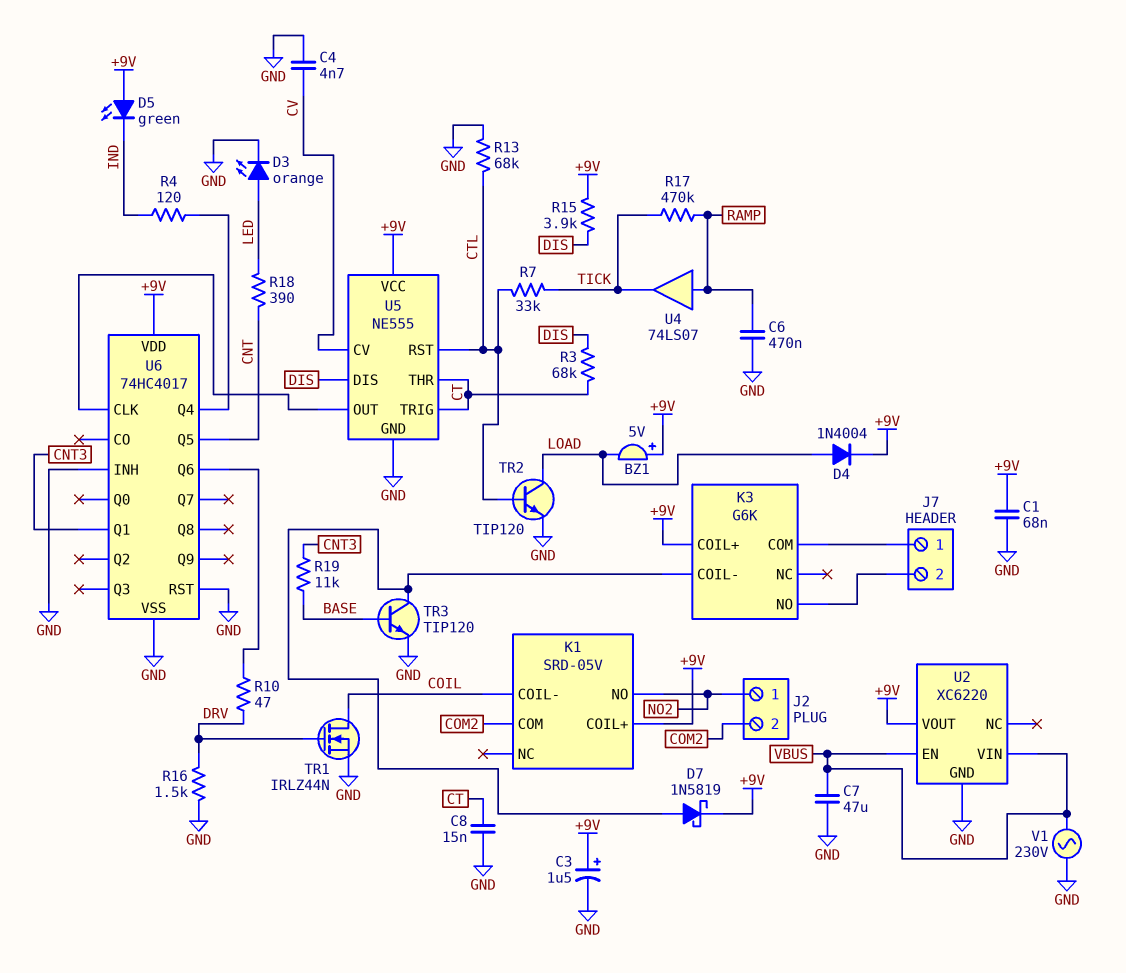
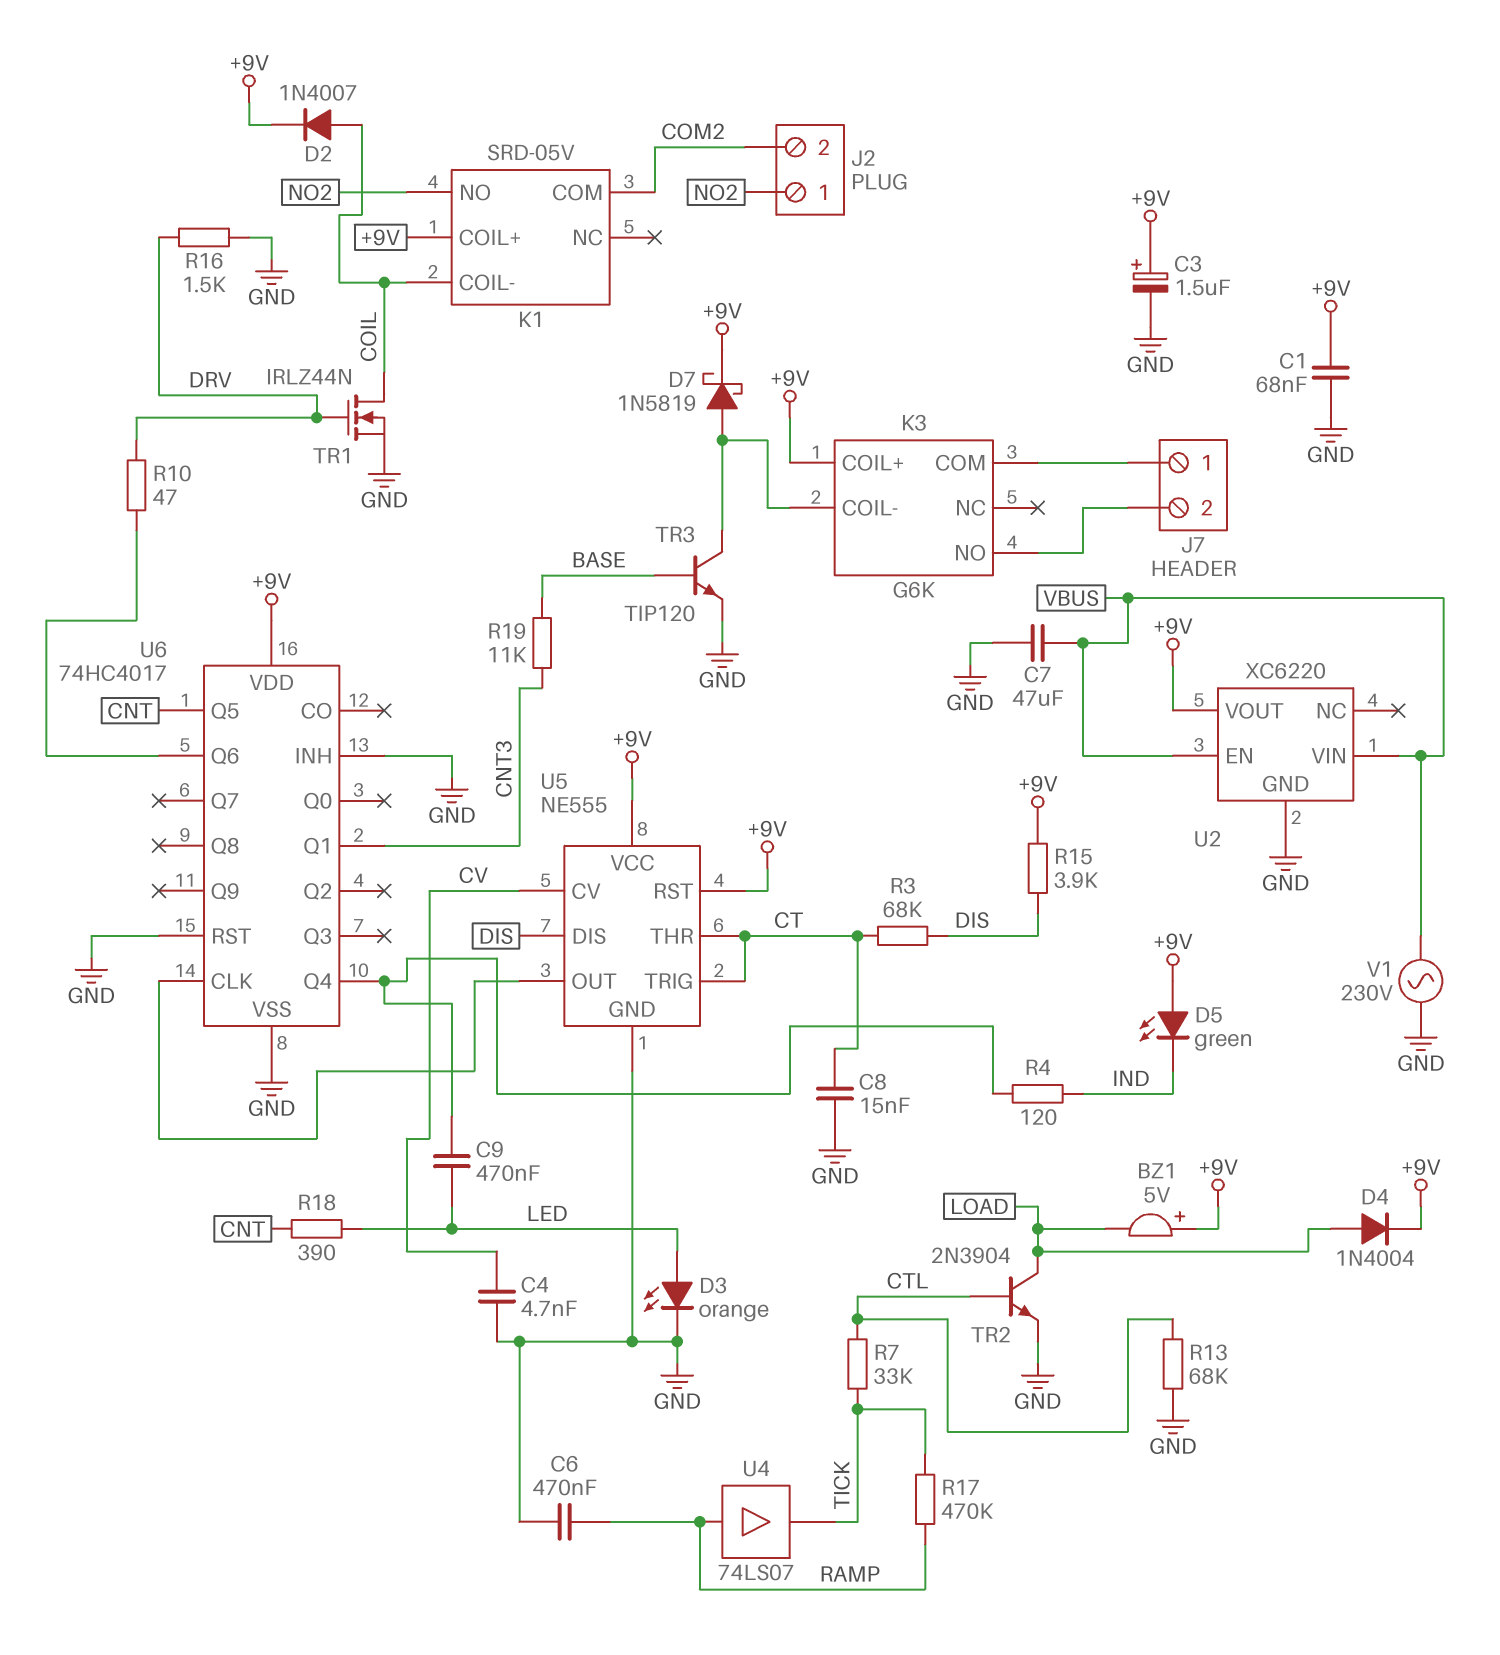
C9: none -> 470nF (LED, U6/Q4)
D2: none -> diode 1N4007 (A COIL, K +9V)
TR2: NPN TIP120 (B CTL, C LOAD, E GND) -> NPN 2N3904 (B CTL, C LOAD, E GND)
U5 pin RST: CTL -> +9V

